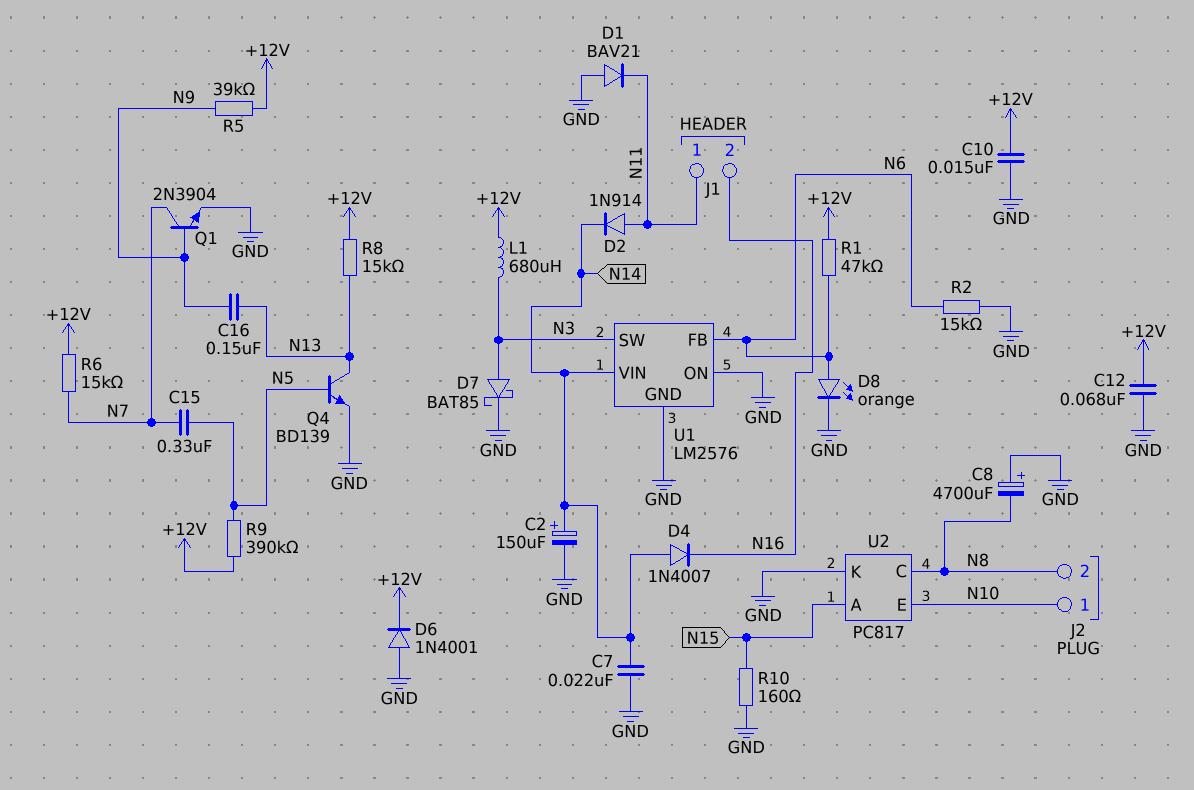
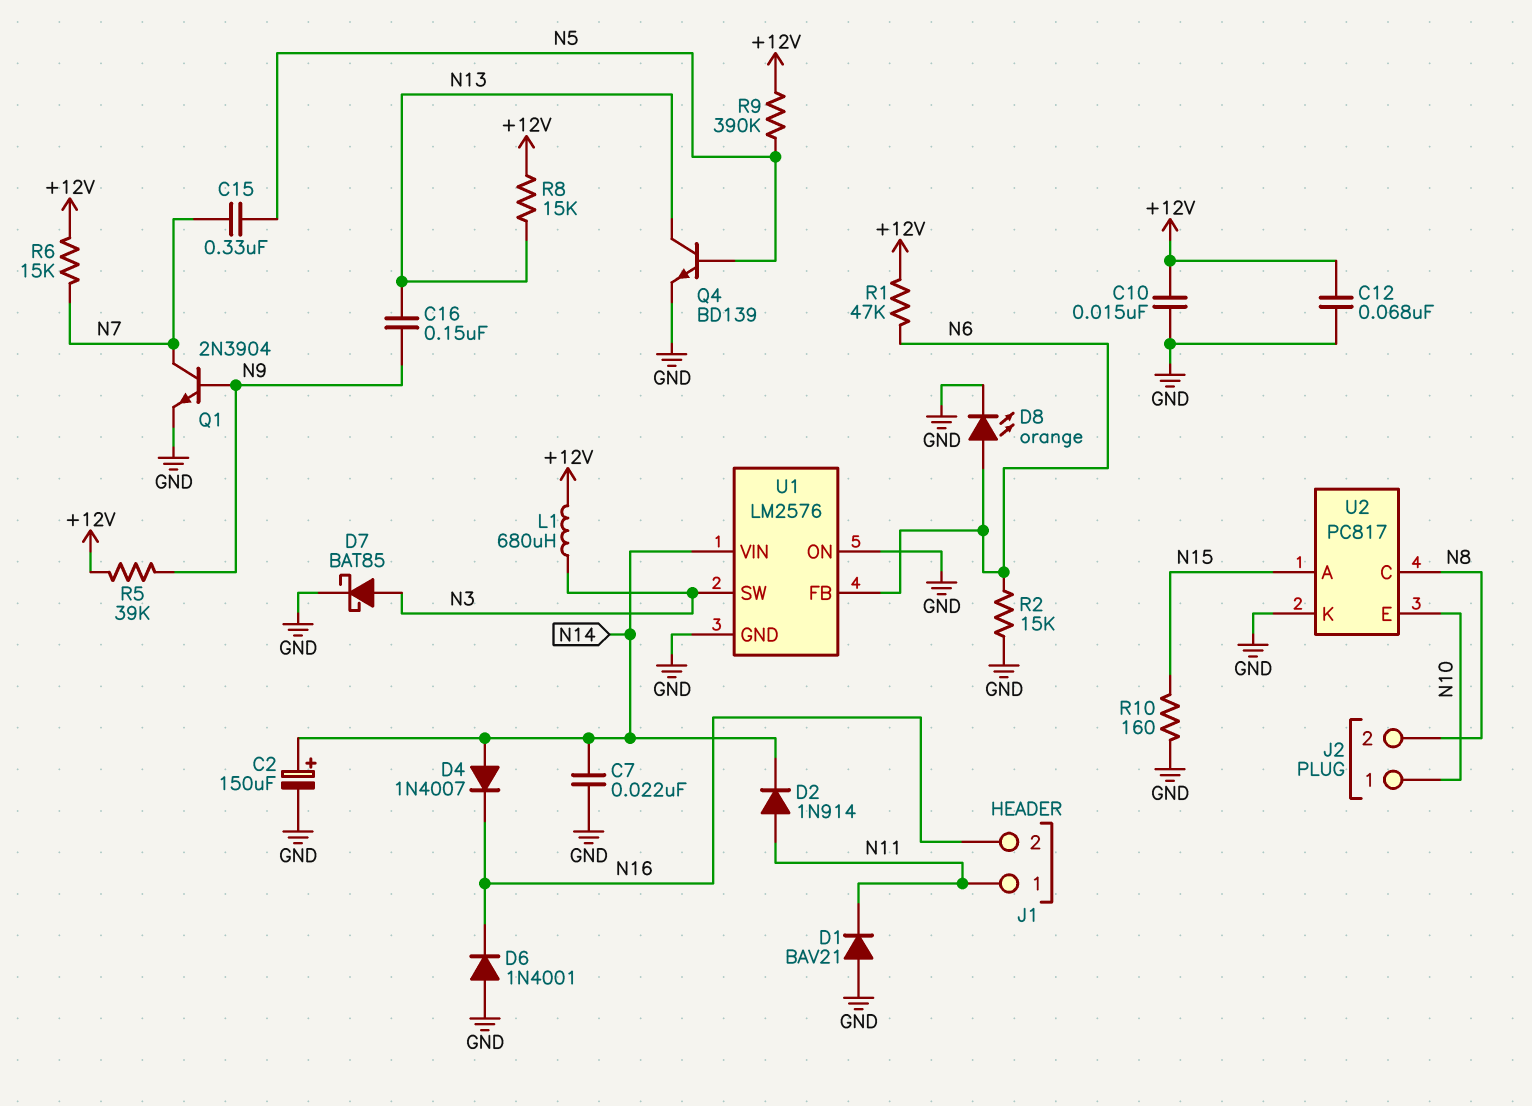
C8: 4700uF (plus GND, minus N8) -> none
D6: diode 1N4001 (A GND, K +12V) -> diode 1N4001 (A GND, K N16)

